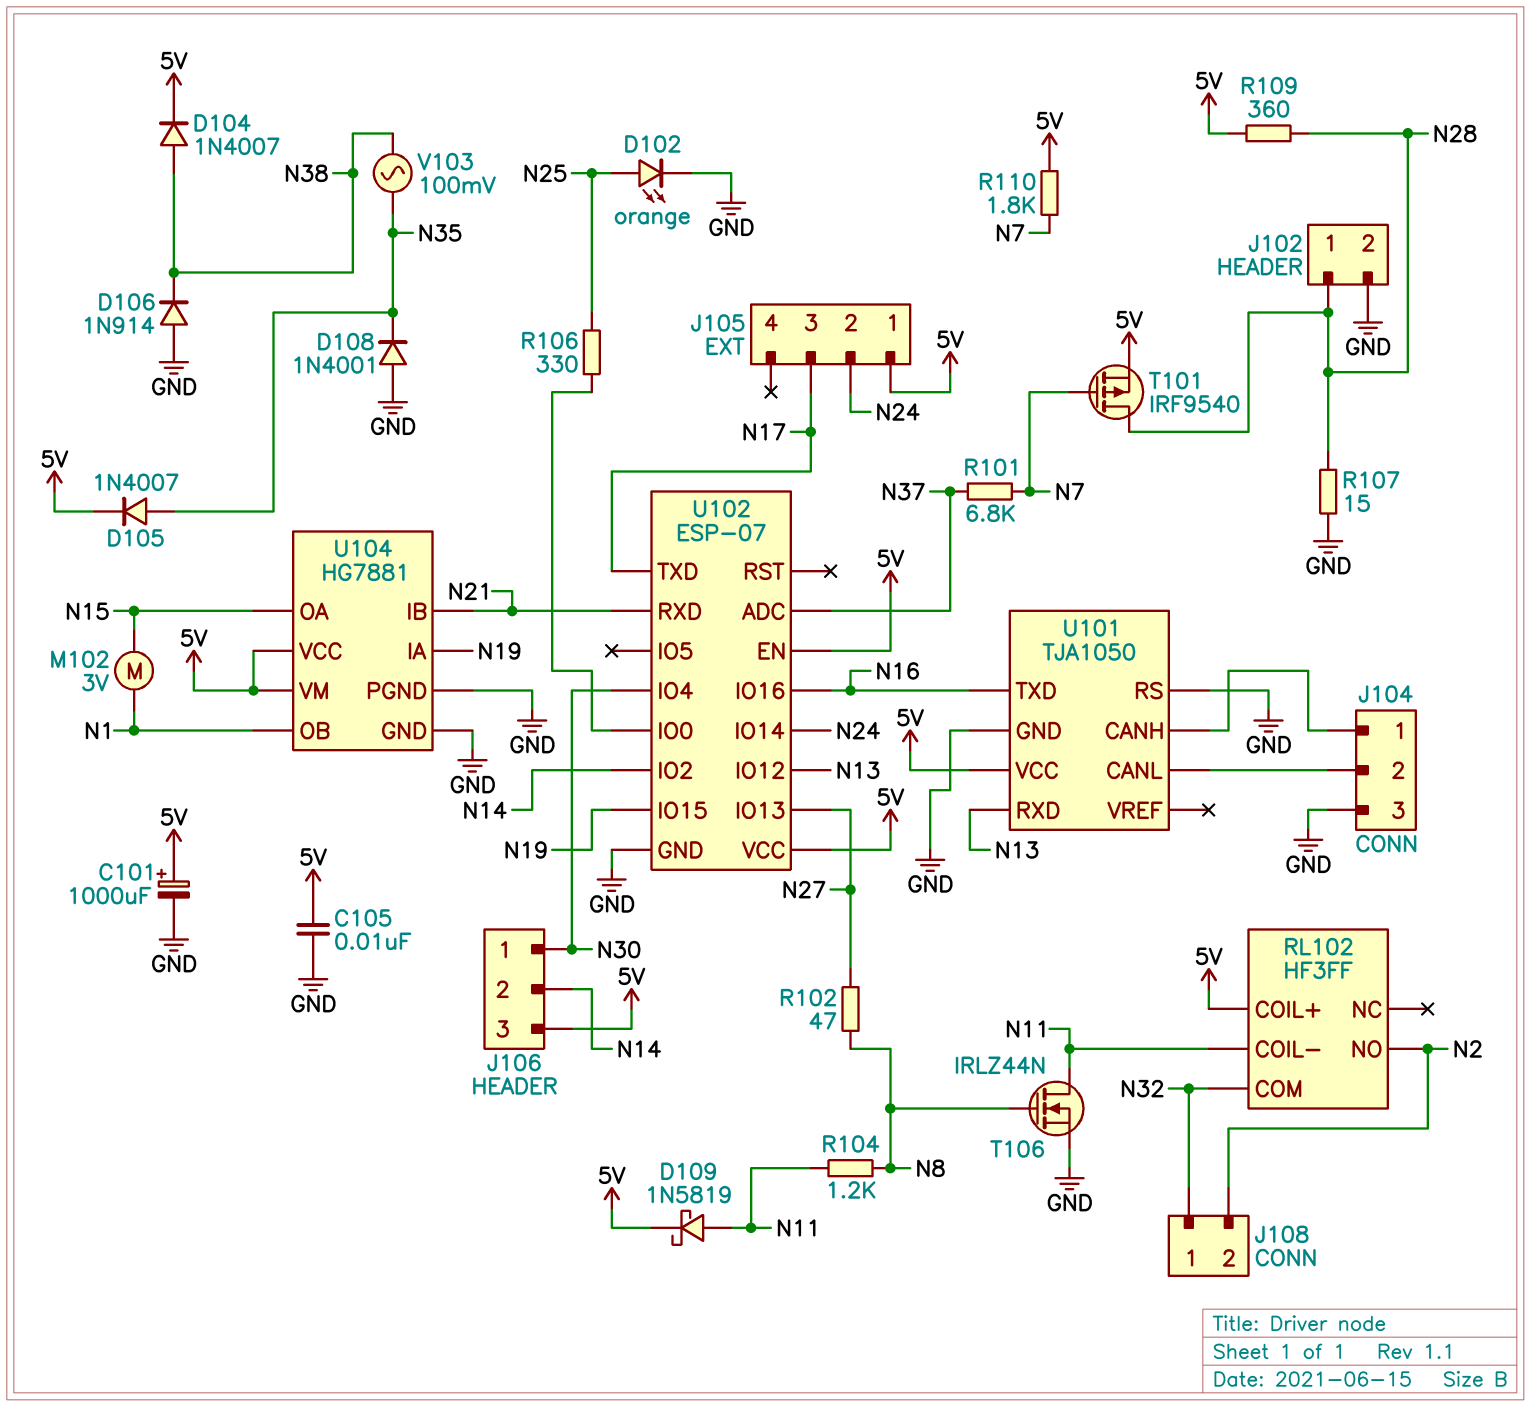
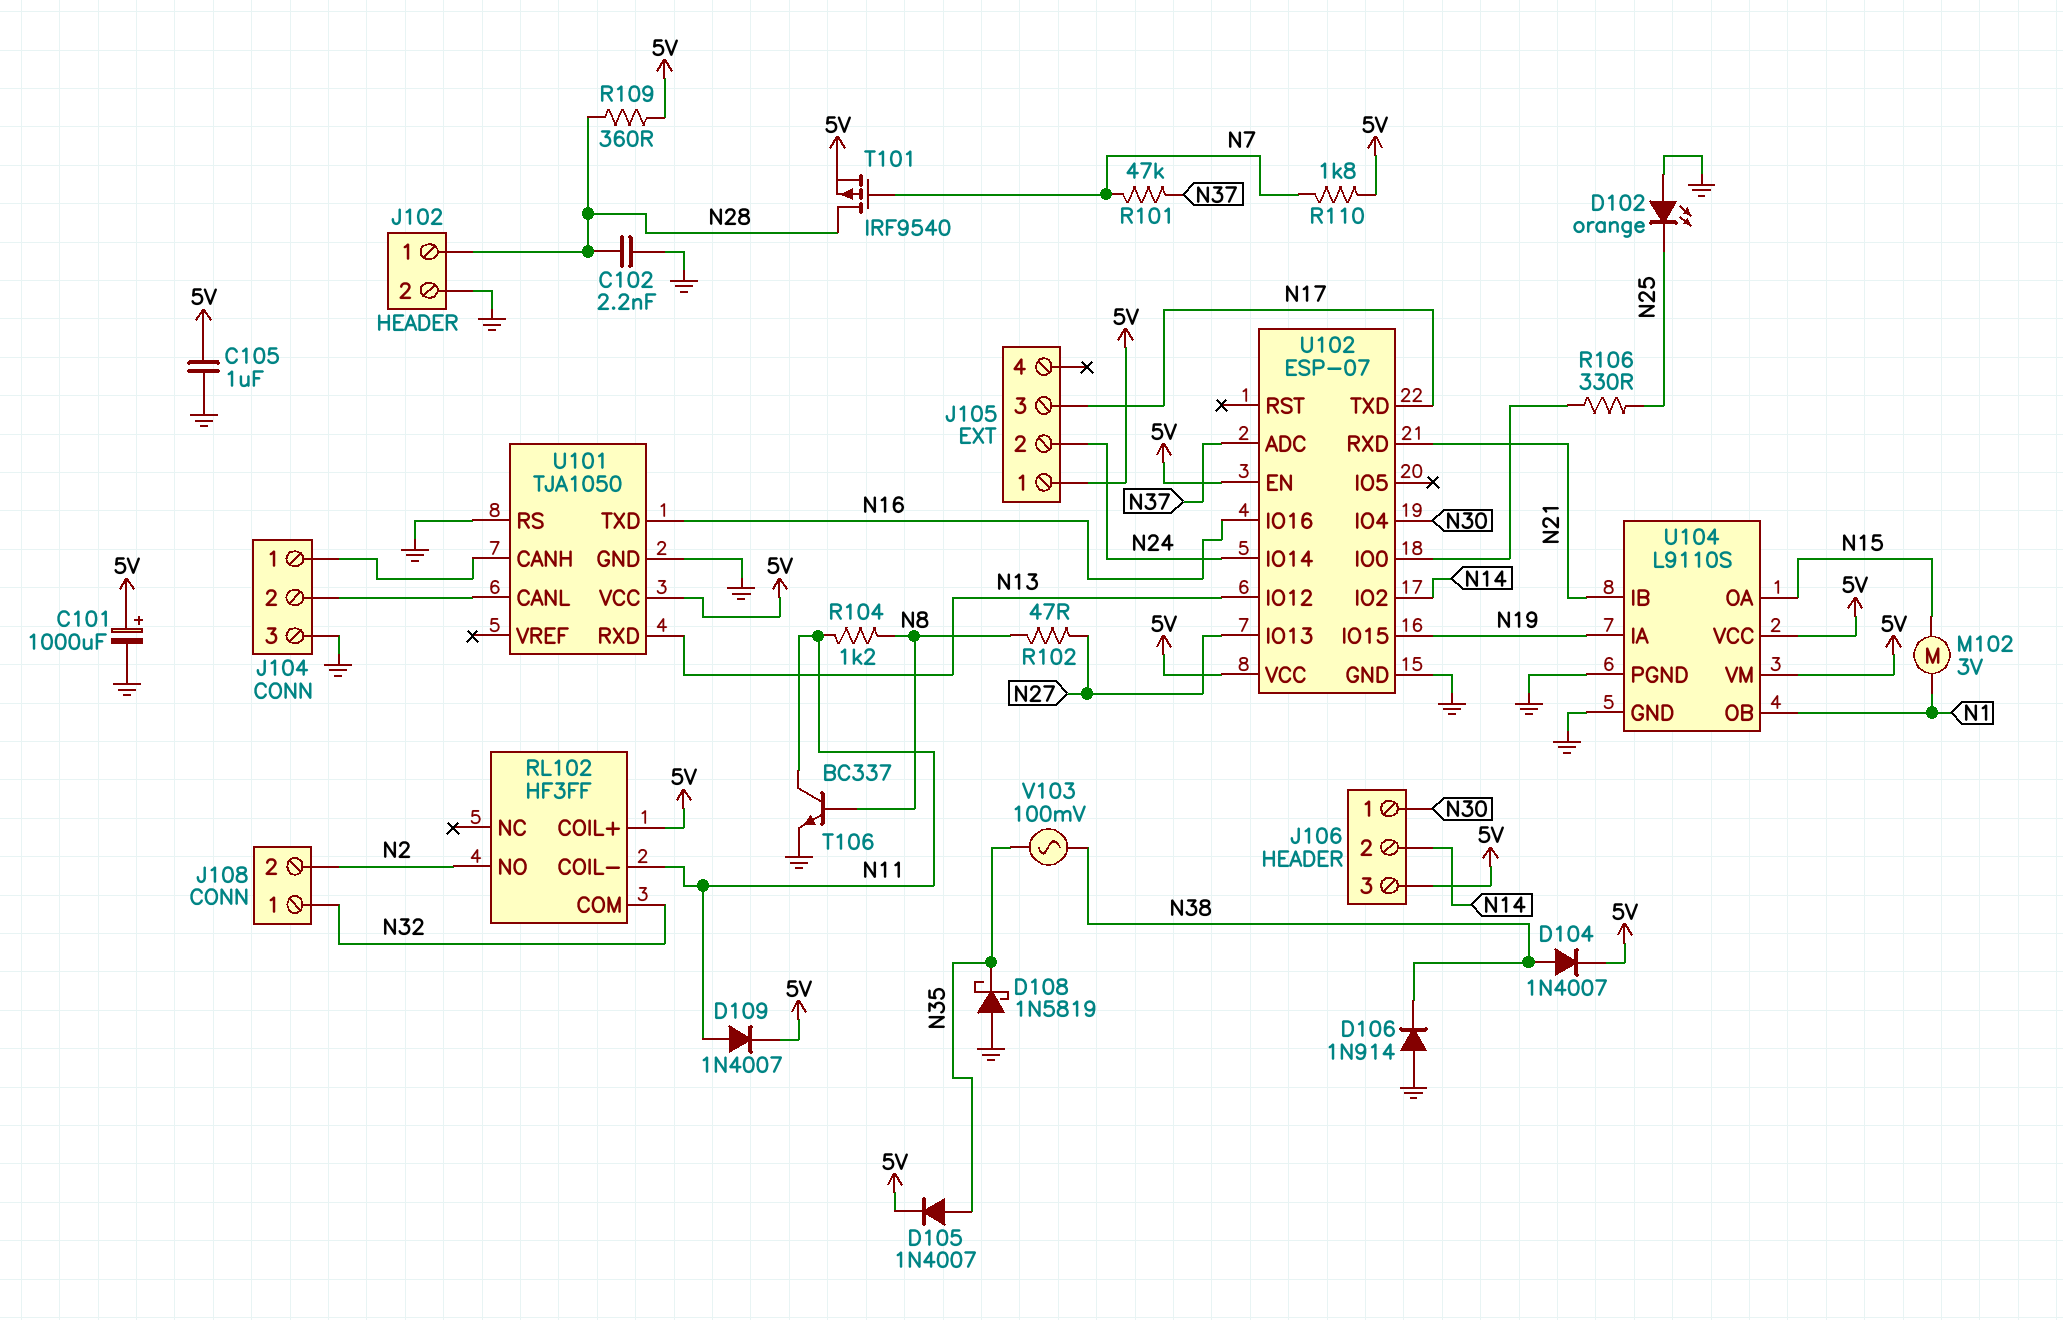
C102: none -> 2.2nF (GND, N28)
C105: 10nF (5V, GND) -> 1uF (5V, GND)
D102: LED orange (A N25, K GND) -> LED orange (A GND, K N25)
D108: diode 1N4001 (A GND, K N35) -> schottky 1N5819 (A GND, K N35)
D109: schottky 1N5819 (A N11, K 5V) -> diode 1N4007 (A N11, K 5V)
R101: 6.8k (N7, N37) -> 47k (N7, N37)
R107: 15 (GND, N28) -> none
T106: NMOS IRLZ44N (G N8, D N11, S GND) -> NPN BC337 (B N8, C N11, E GND)
U104: HG7881 -> L9110S

